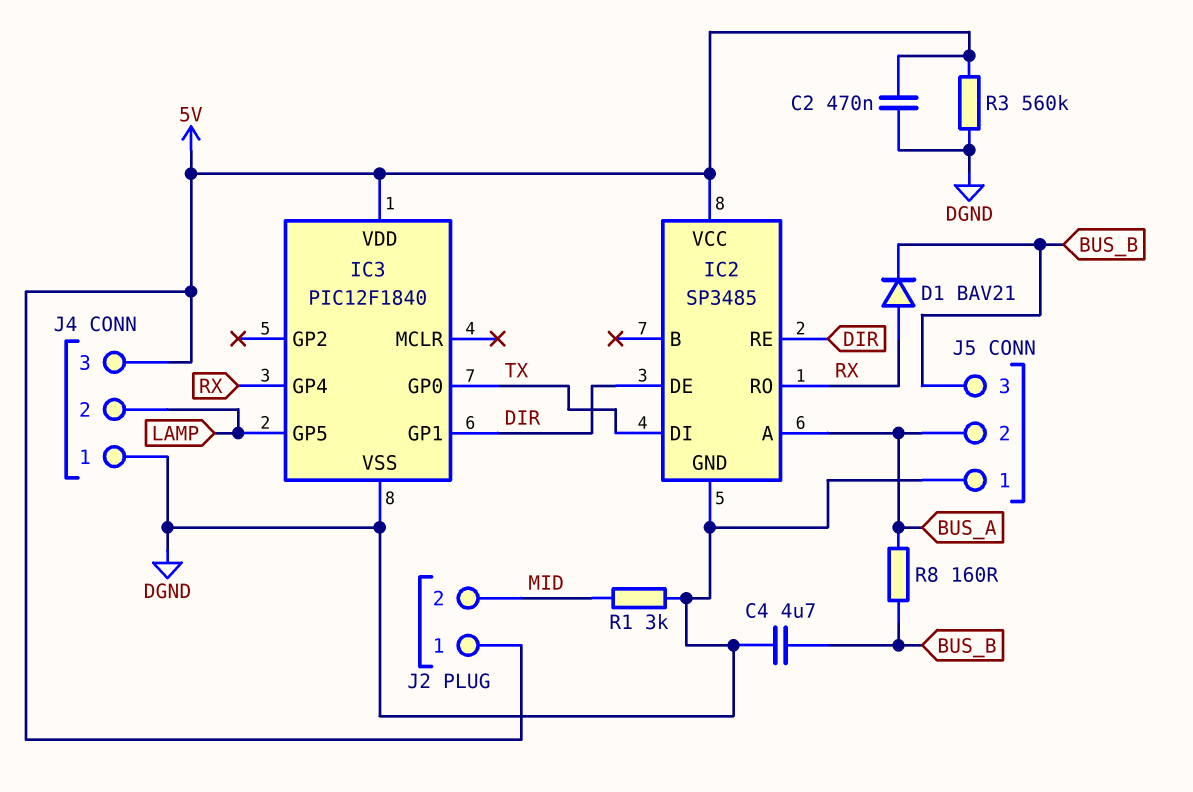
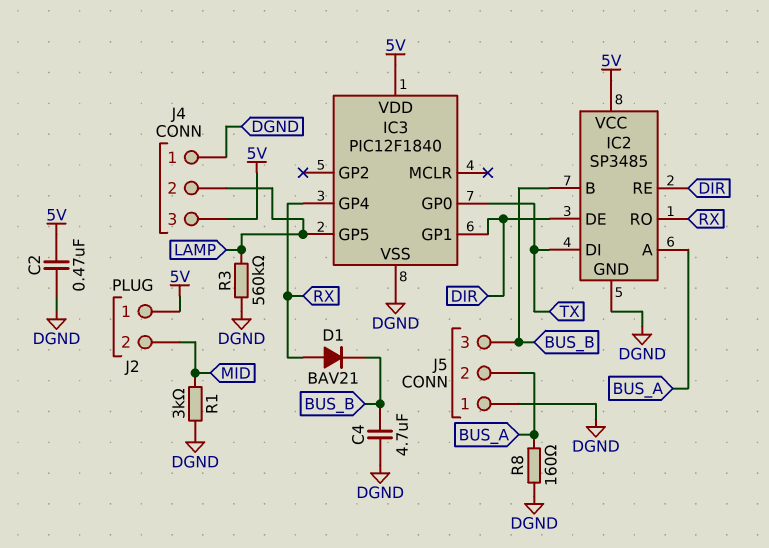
IC2 pin B: none -> BUS_B
R3: 560k (5V, DGND) -> 560k (DGND, LAMP)
R8: 160 (BUS_A, BUS_B) -> 160 (BUS_A, DGND)

